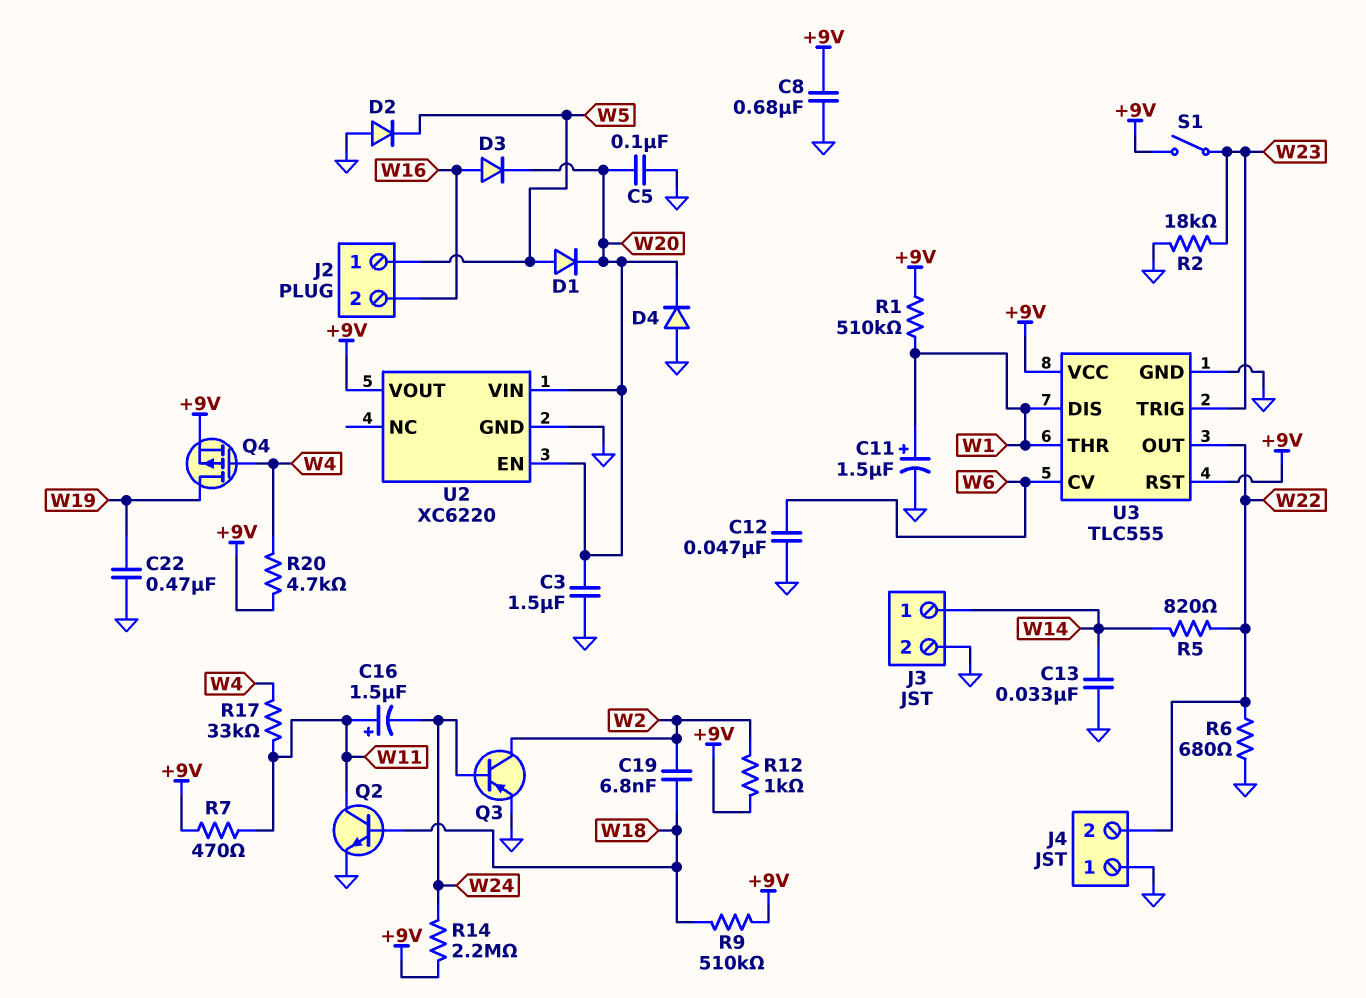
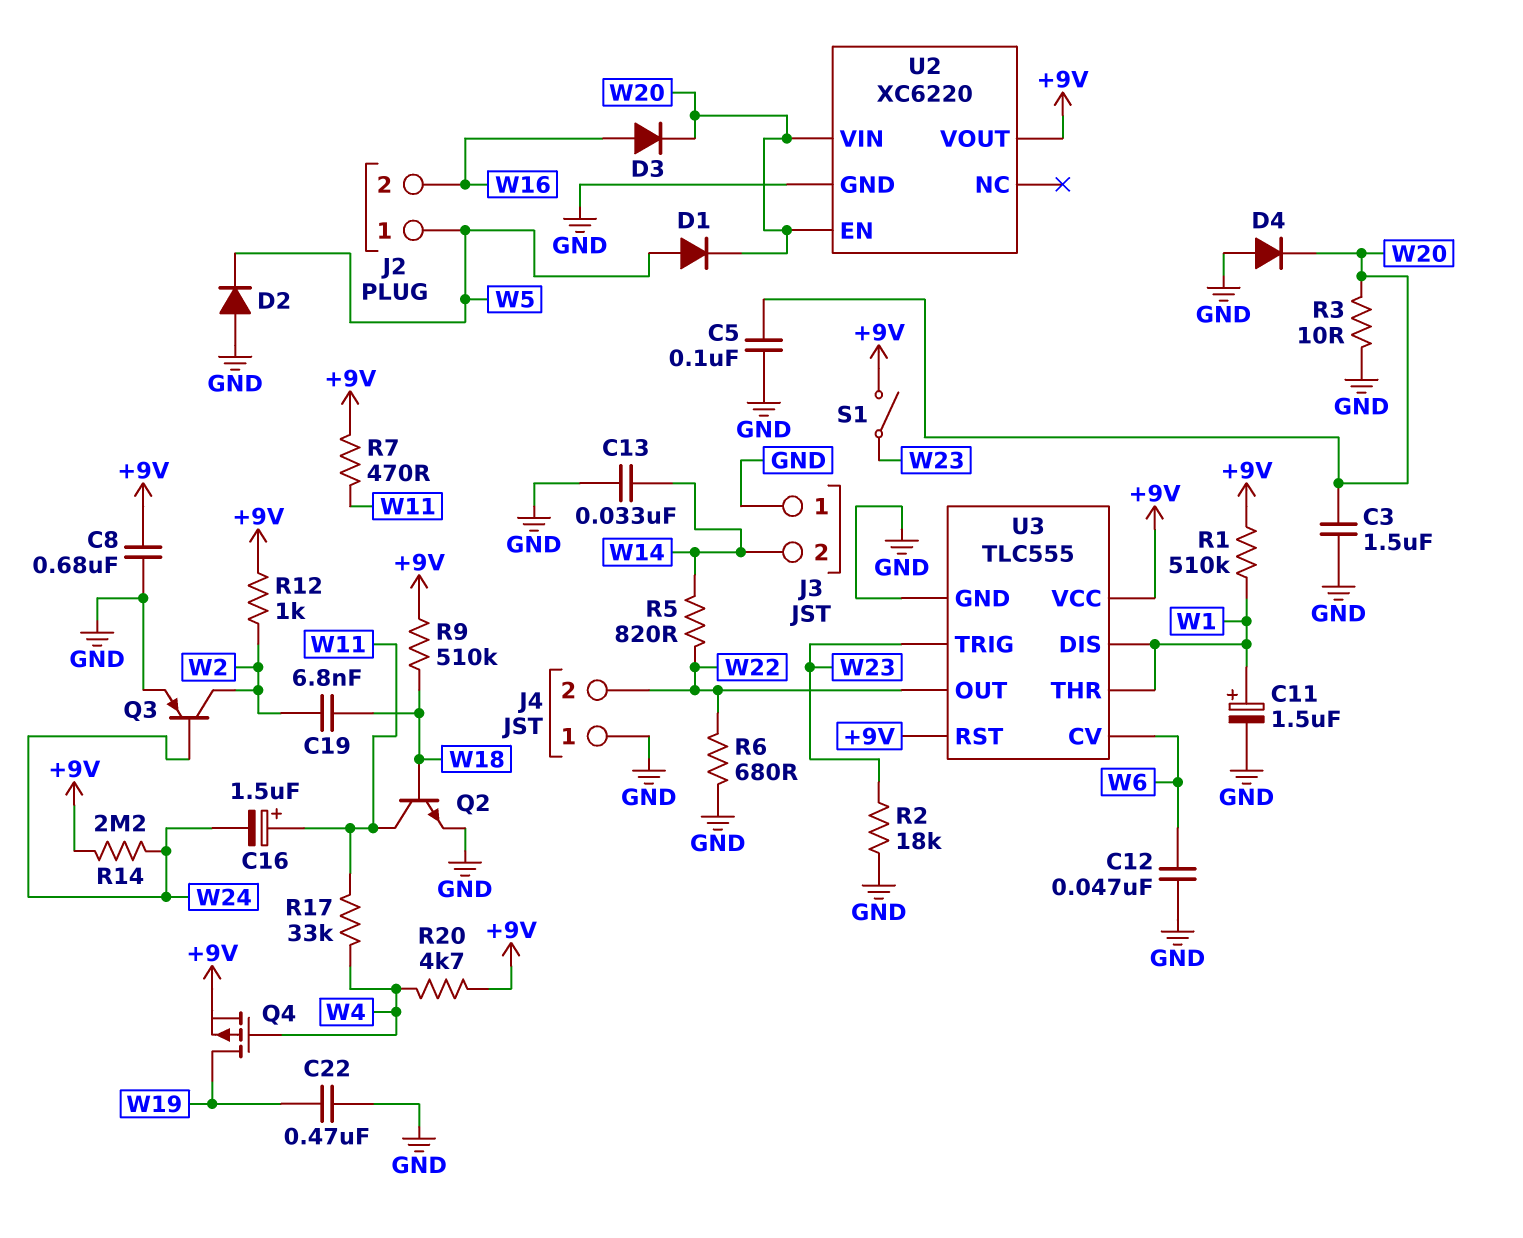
J3 pin 1: W14 -> GND
J3 pin 2: GND -> W14
R3: none -> 10 (GND, W20)

